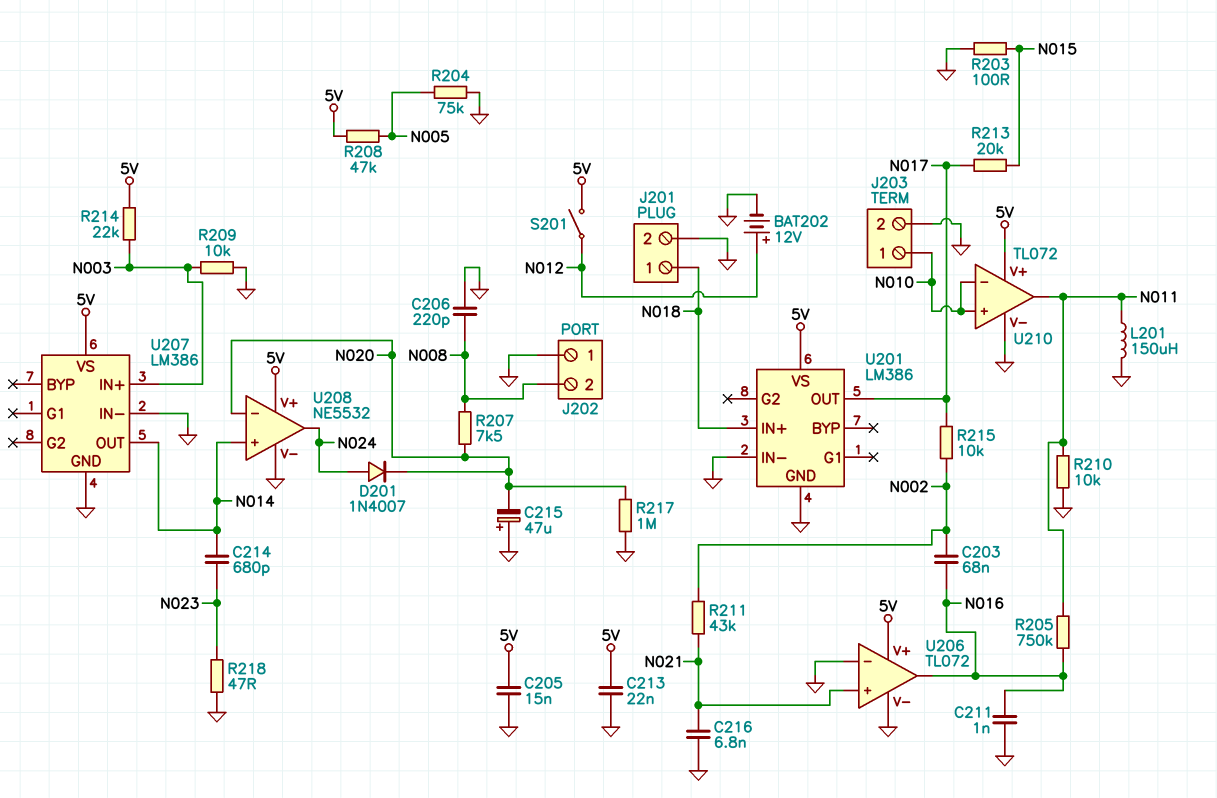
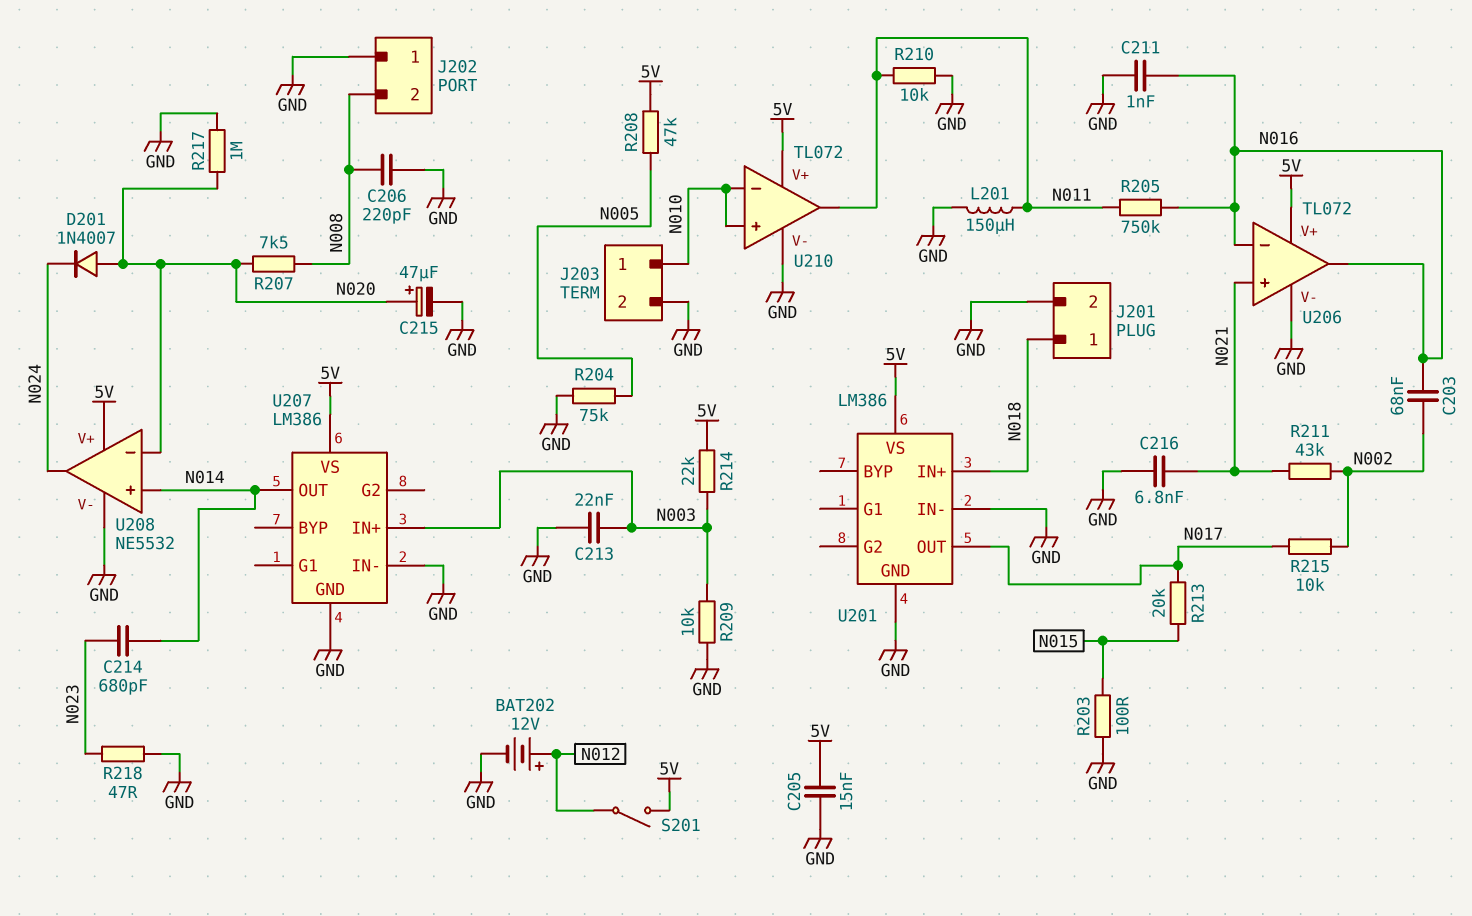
C213: 22nF (5V, GND) -> 22nF (GND, N003)
C215: 47uF (plus GND, minus N020) -> 47uF (plus N020, minus GND)
D201: diode 1N4007 (A N024, K N020) -> diode 1N4007 (A N020, K N024)
U206 pin in-: GND -> N016

